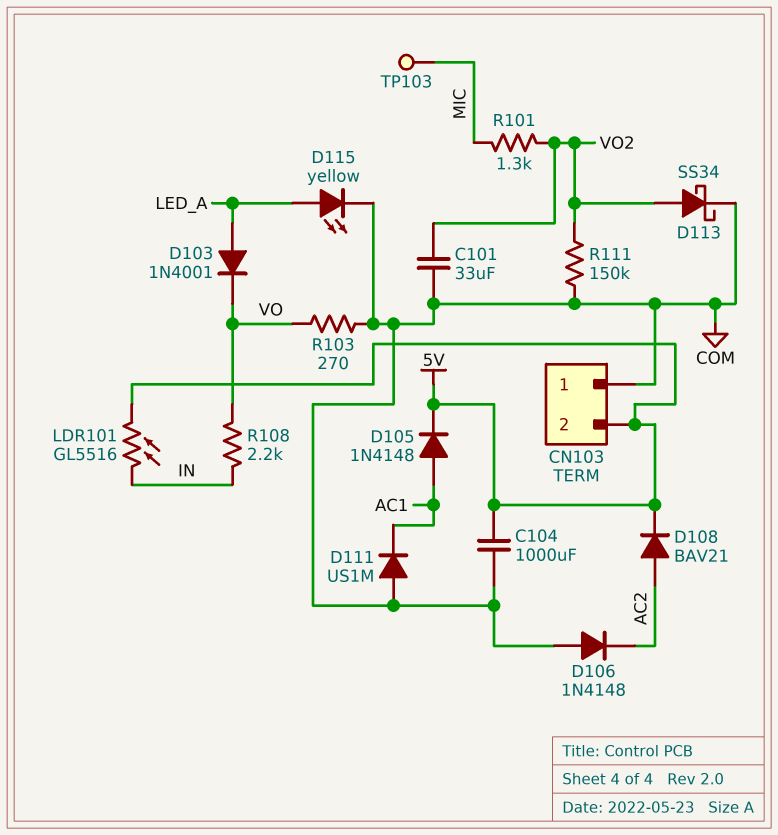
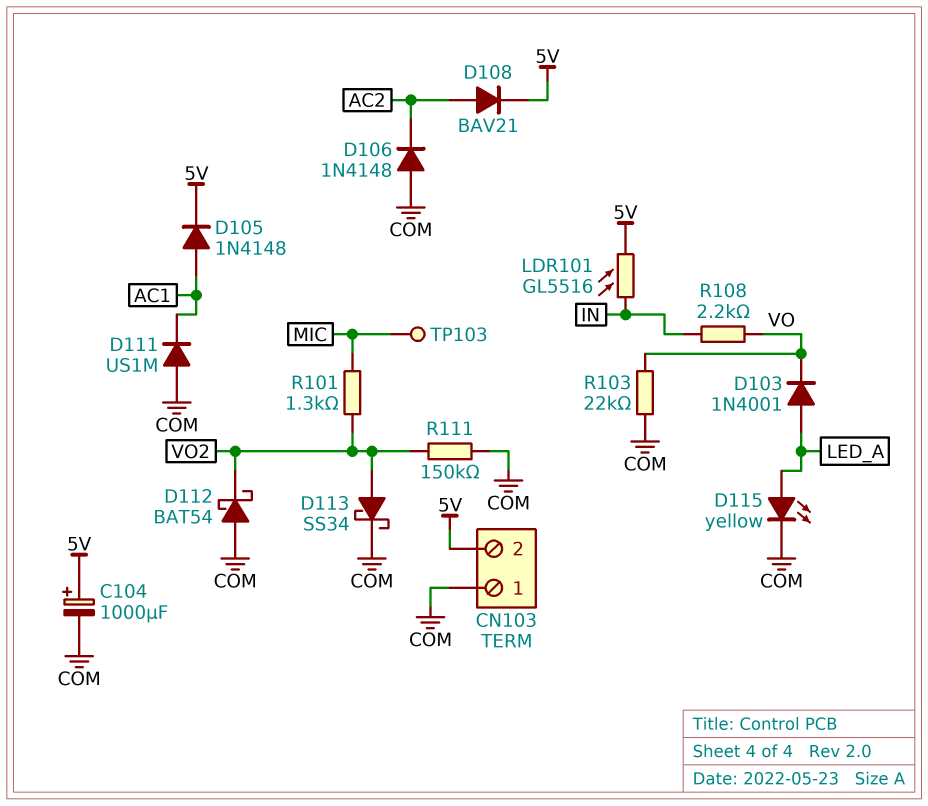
C101: 33uF (COM, VO2) -> none
C104: 1000uF (5V, COM) -> 1000uF (plus 5V, minus COM)
D112: none -> schottky BAT54 (A COM, K VO2)
R103: 270 (COM, VO) -> 22k (COM, VO)

